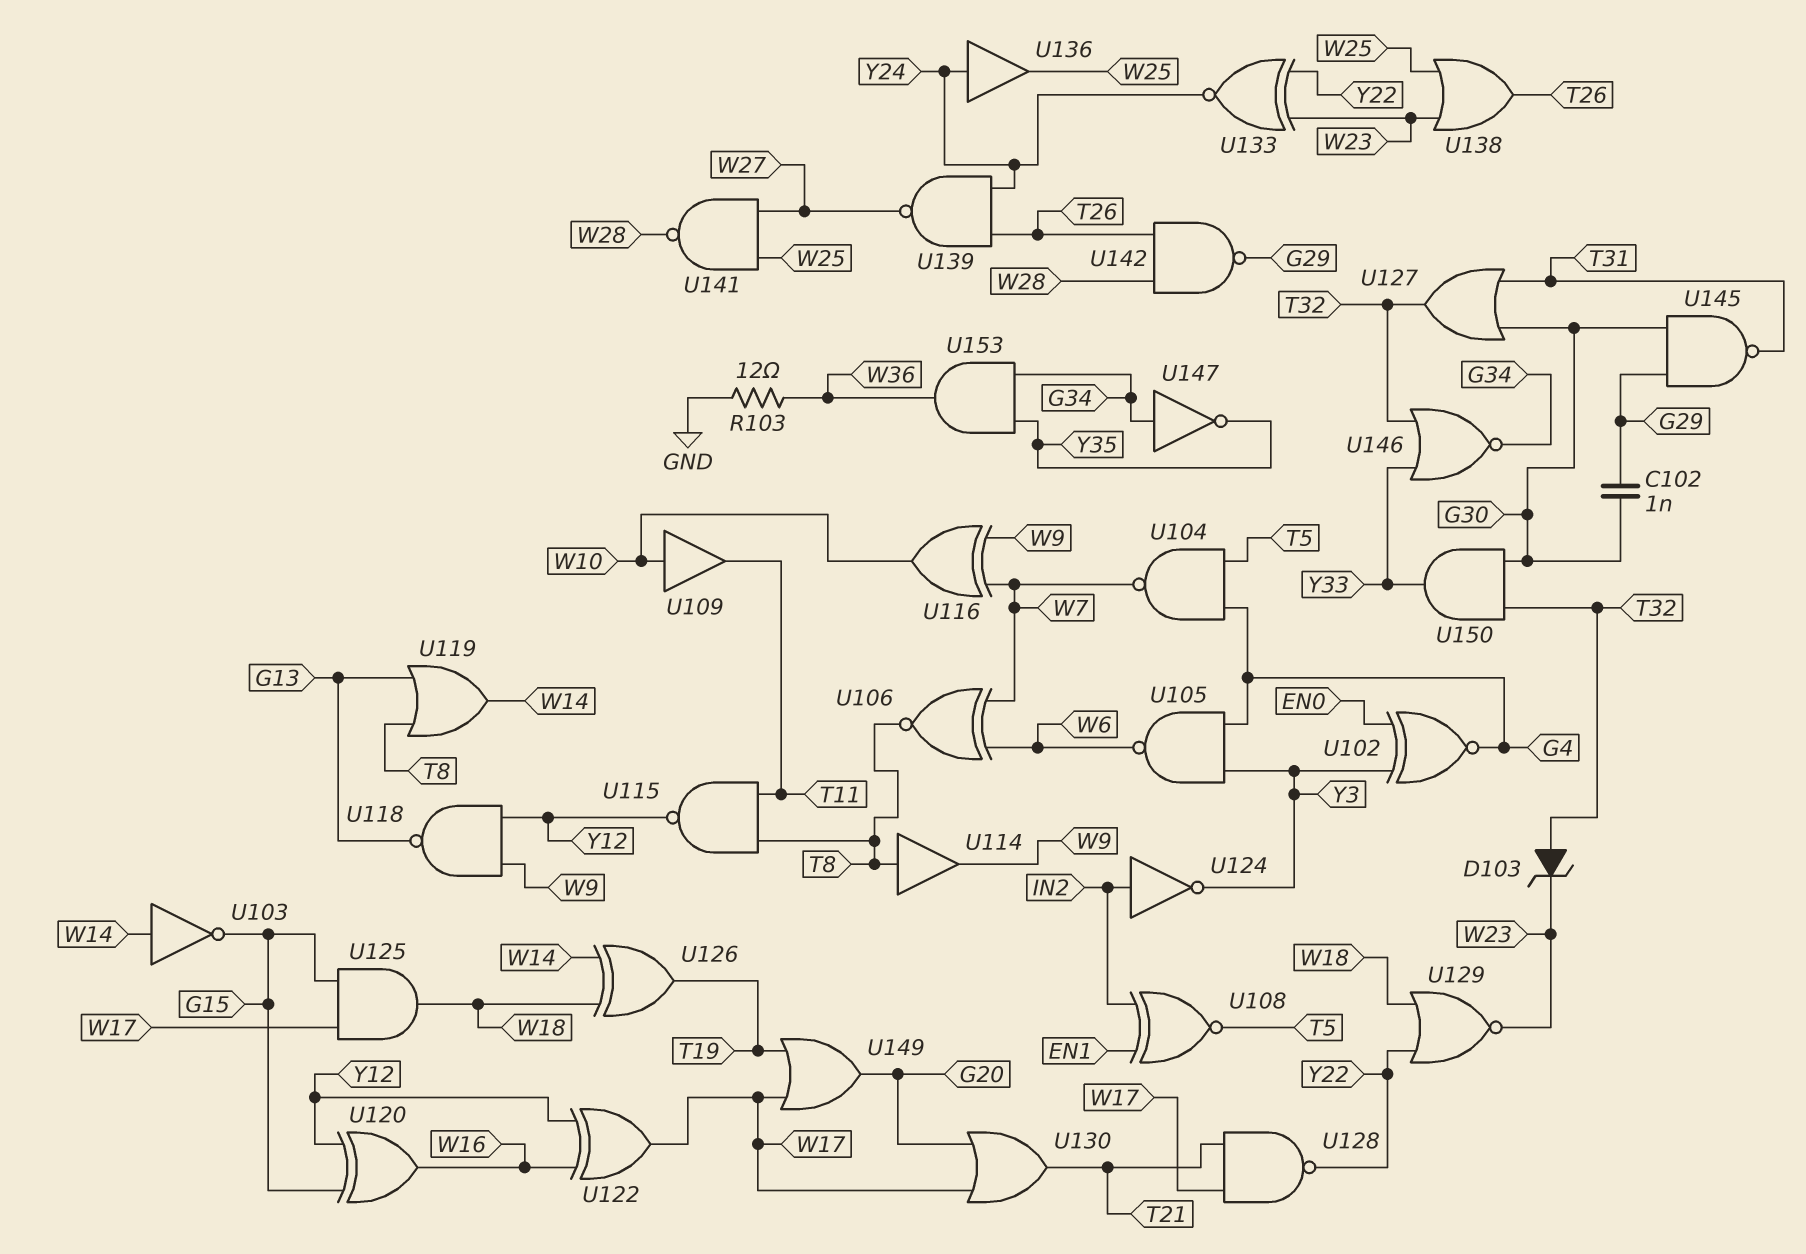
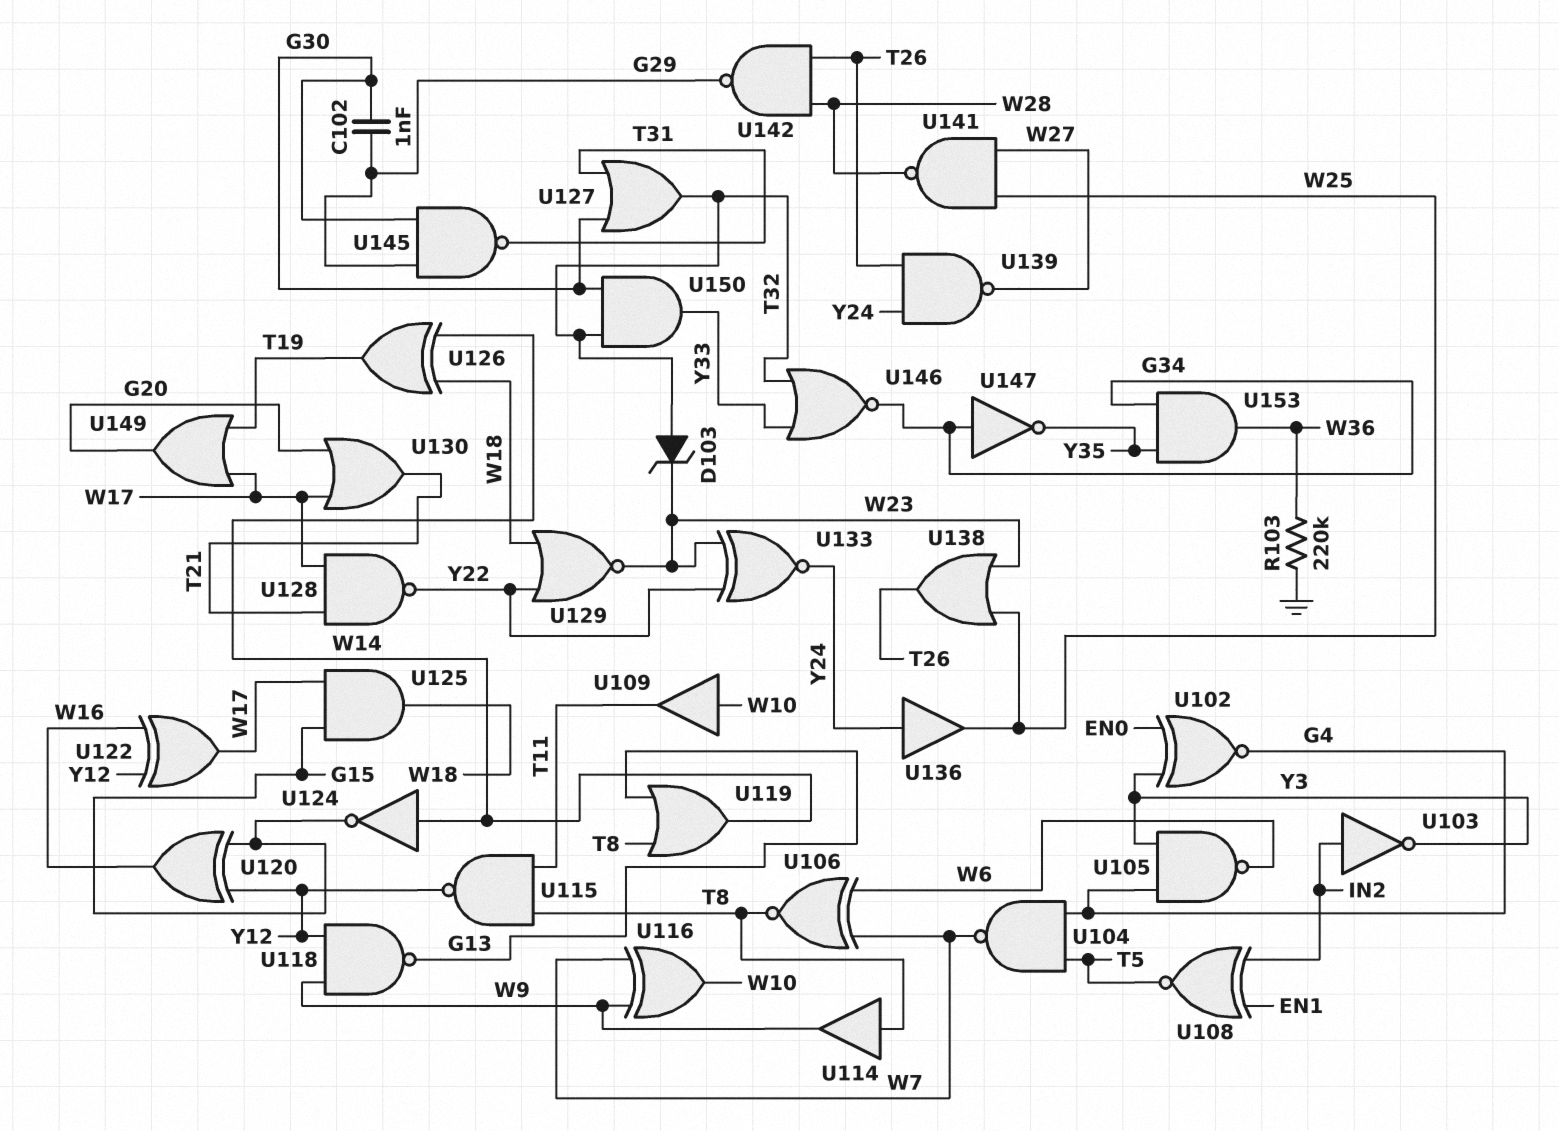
R103: 12 (GND, W36) -> 220k (GND, W36)
U103: NOT (in W14, out G15) -> NOT (in IN2, out Y3)
U124: NOT (in IN2, out Y3) -> NOT (in W14, out G15)

